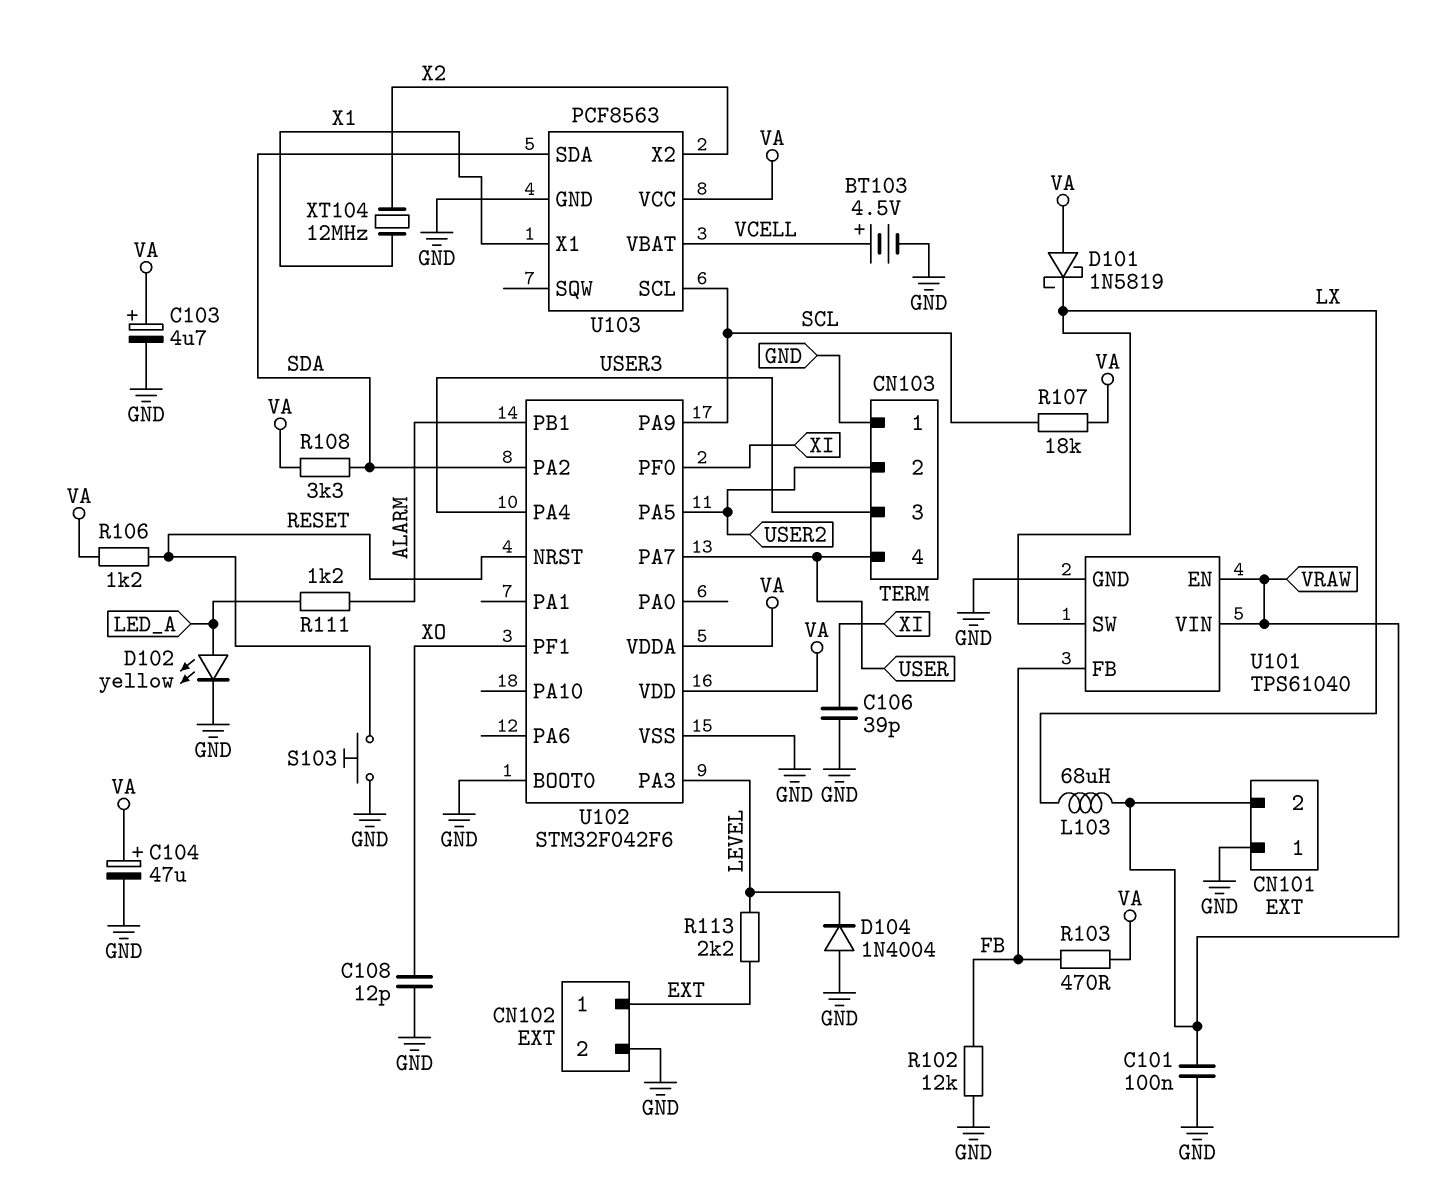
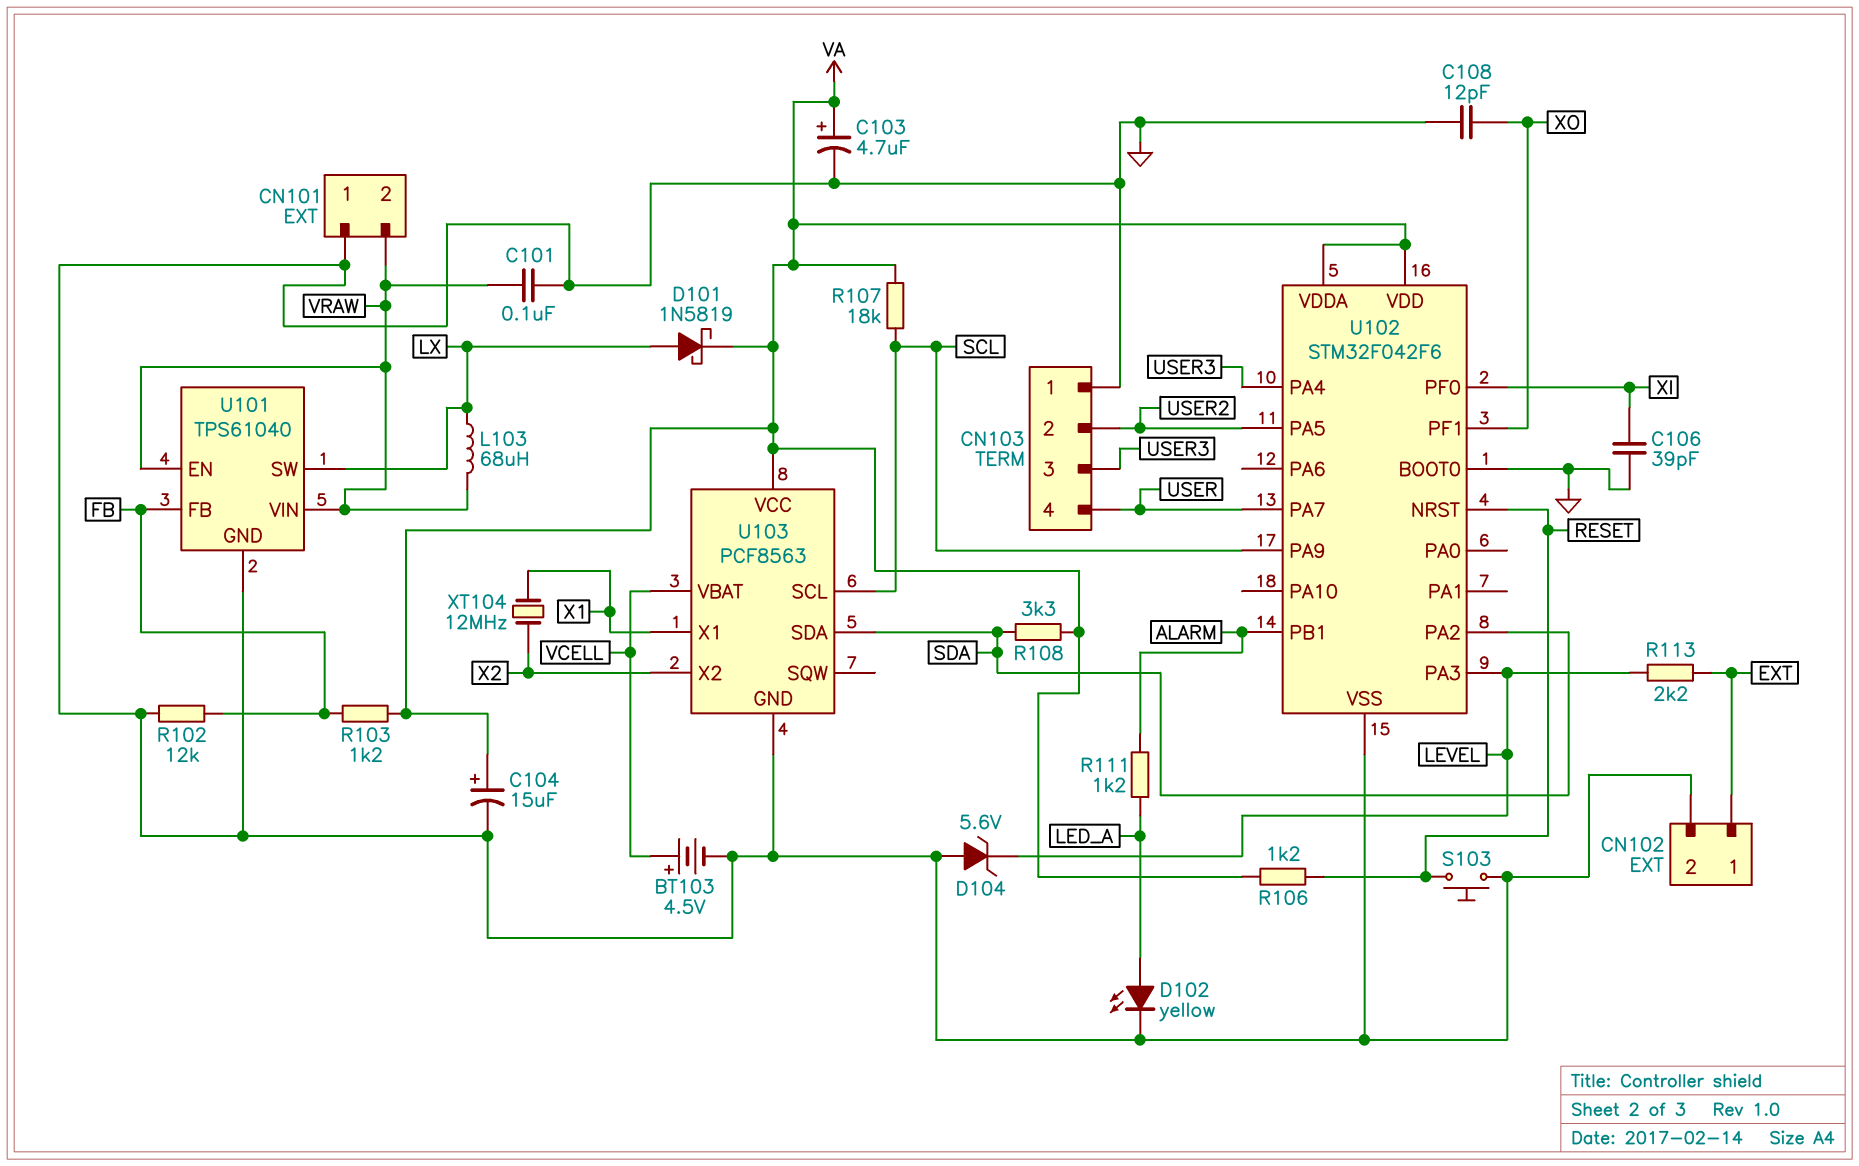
C104: 47uF (plus VA, minus GND) -> 15uF (plus VA, minus GND)
D101: schottky 1N5819 (A VA, K LX) -> schottky 1N5819 (A LX, K VA)
D104: diode 1N4004 (A GND, K LEVEL) -> zener 5.6V (A GND, K LEVEL)
R103: 470 (FB, VA) -> 1.2k (FB, VA)

